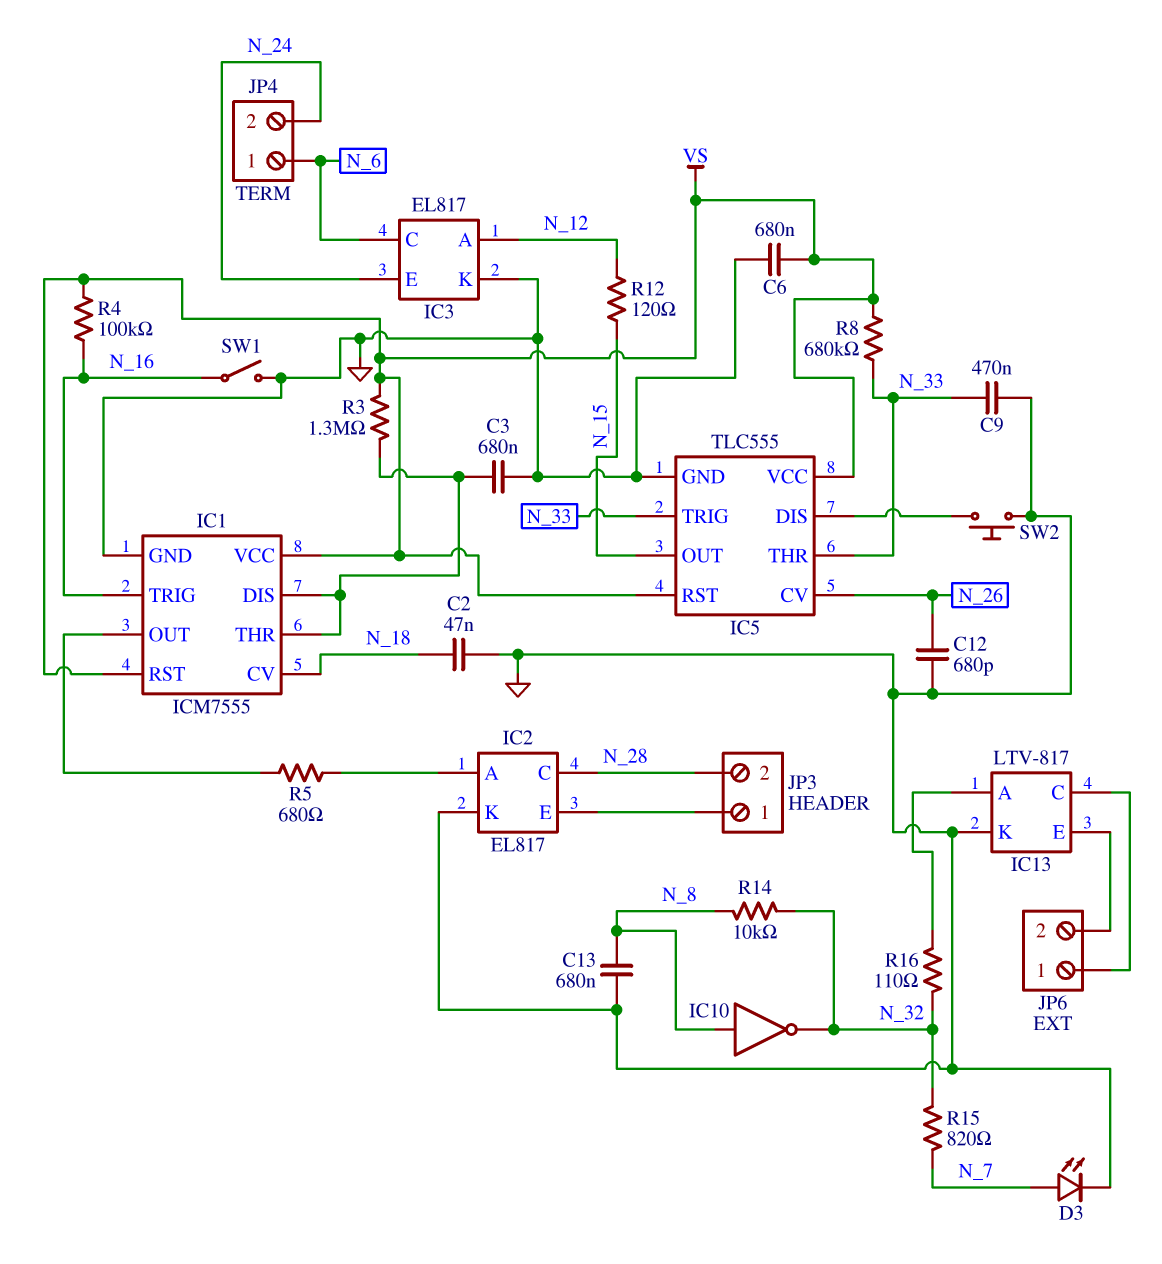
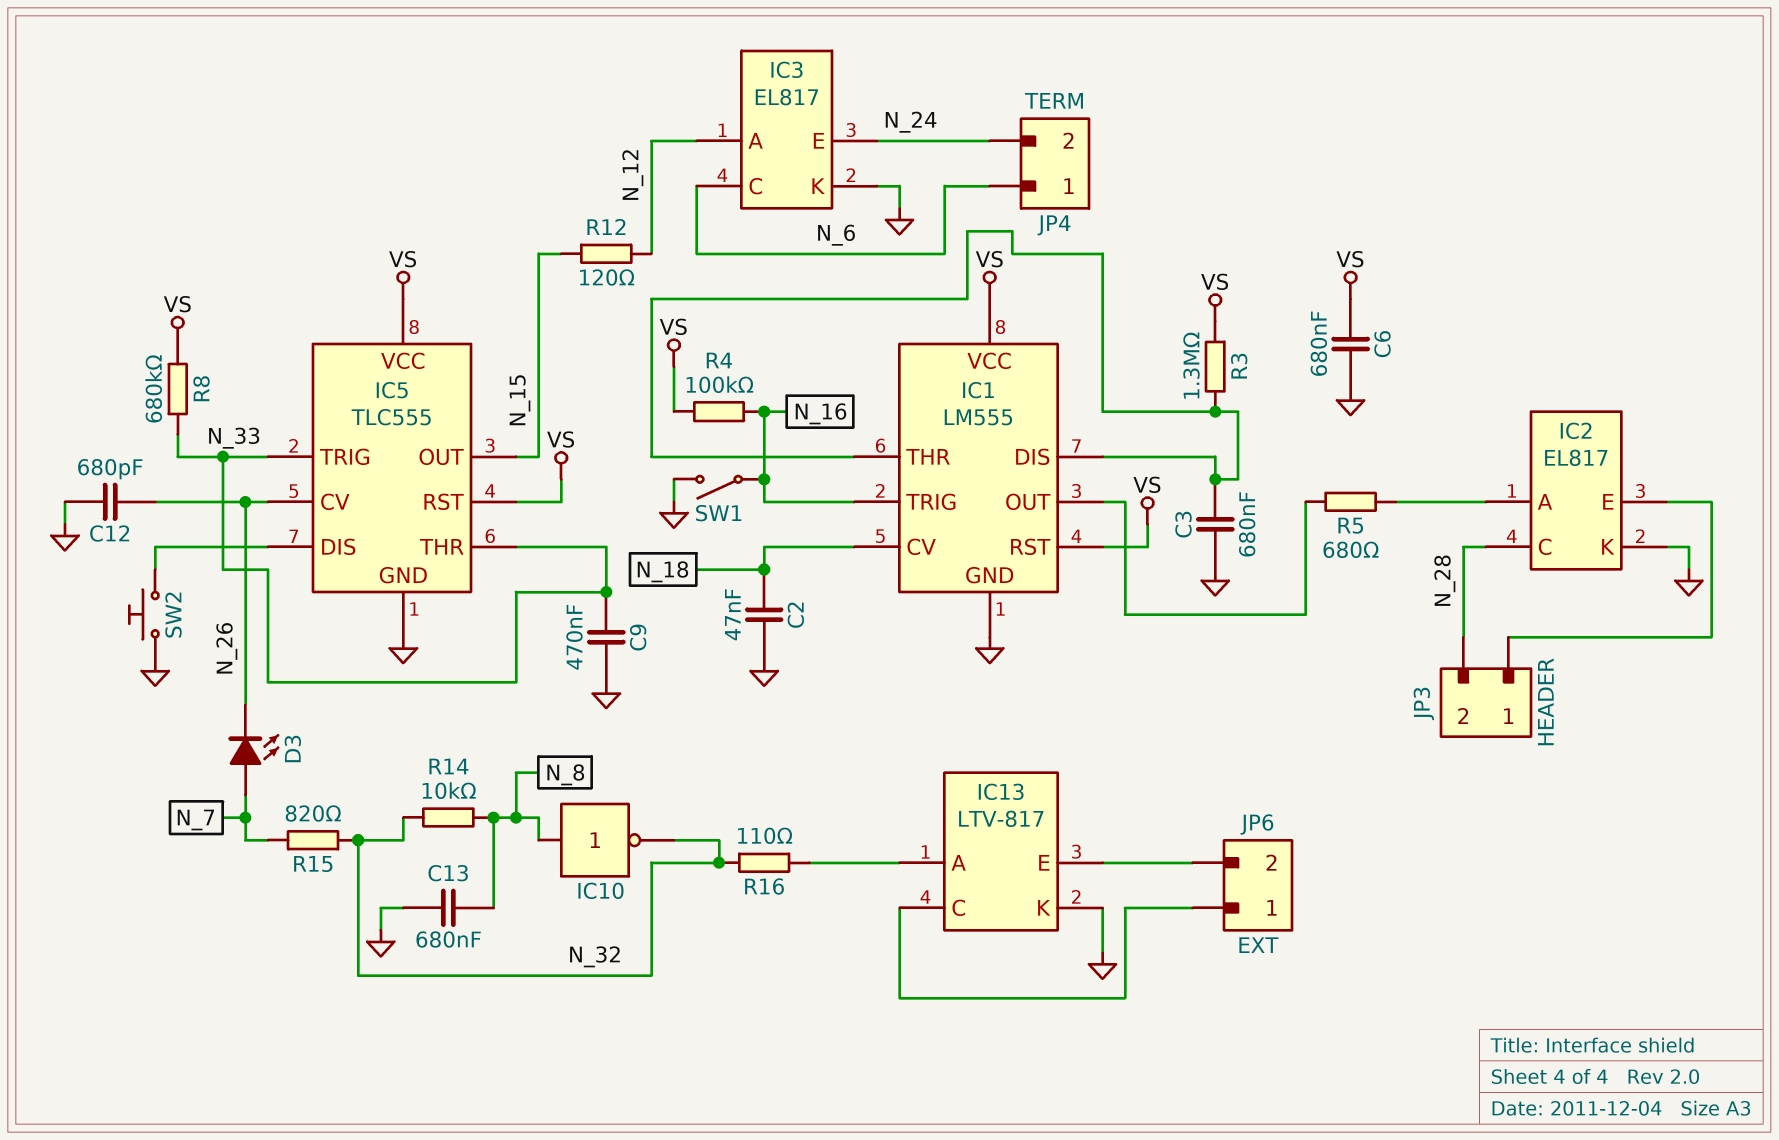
D3: LED (A N_7, K GND) -> LED (A N_7, K N_26)
IC1: ICM7555 -> LM555

